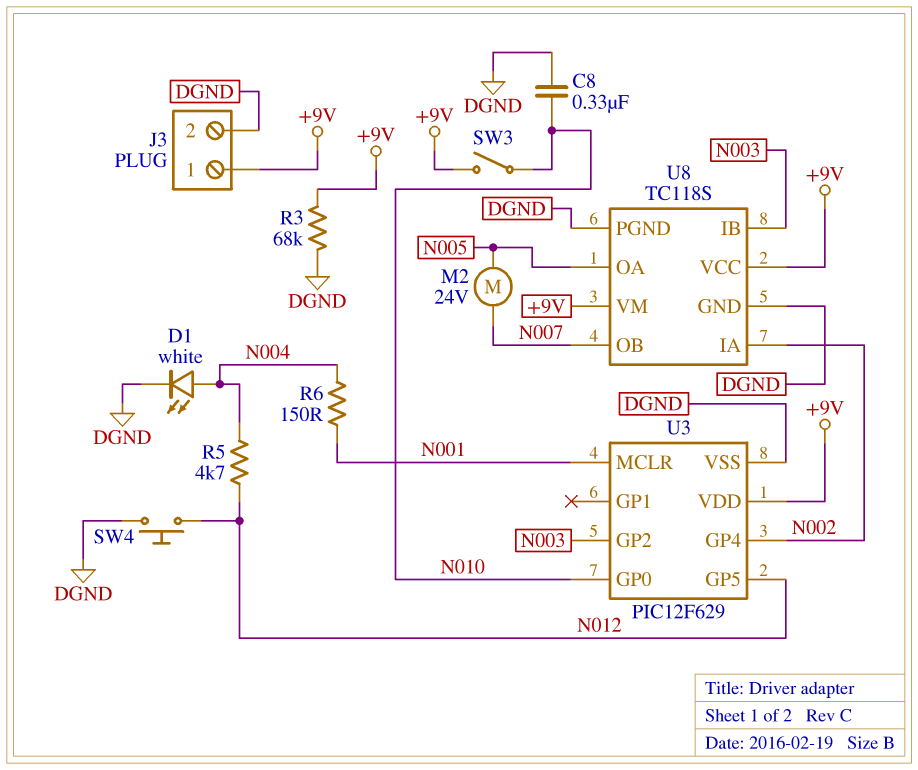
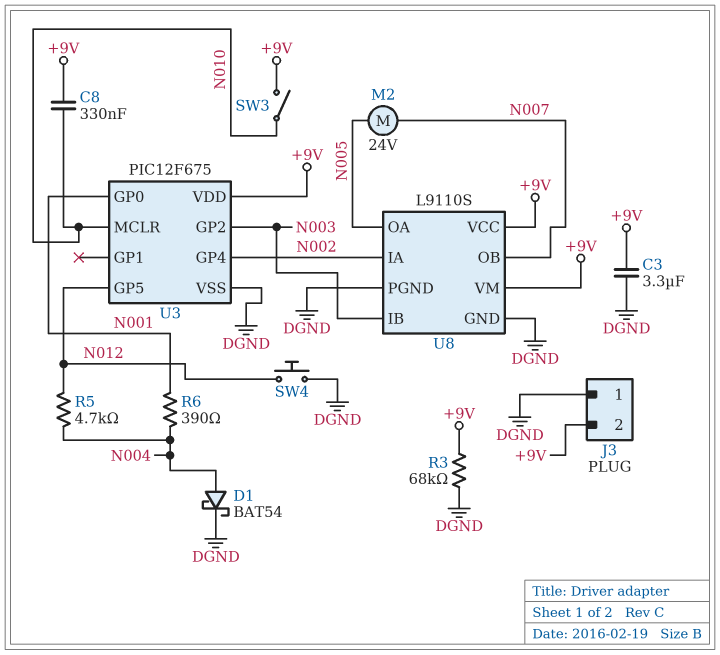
C3: none -> 3.3uF (+9V, DGND)
C8: 330nF (DGND, N010) -> 330nF (+9V, N010)
D1: LED white (A N004, K DGND) -> schottky BAT54 (A N004, K DGND)
J3 pin 1: +9V -> DGND
J3 pin 2: DGND -> +9V
R6: 150 (N001, N004) -> 390 (N001, N004)
U3: PIC12F629 -> PIC12F675
U3 pin GP0: N010 -> N001
U3 pin MCLR: N001 -> N010
U8: TC118S -> L9110S

